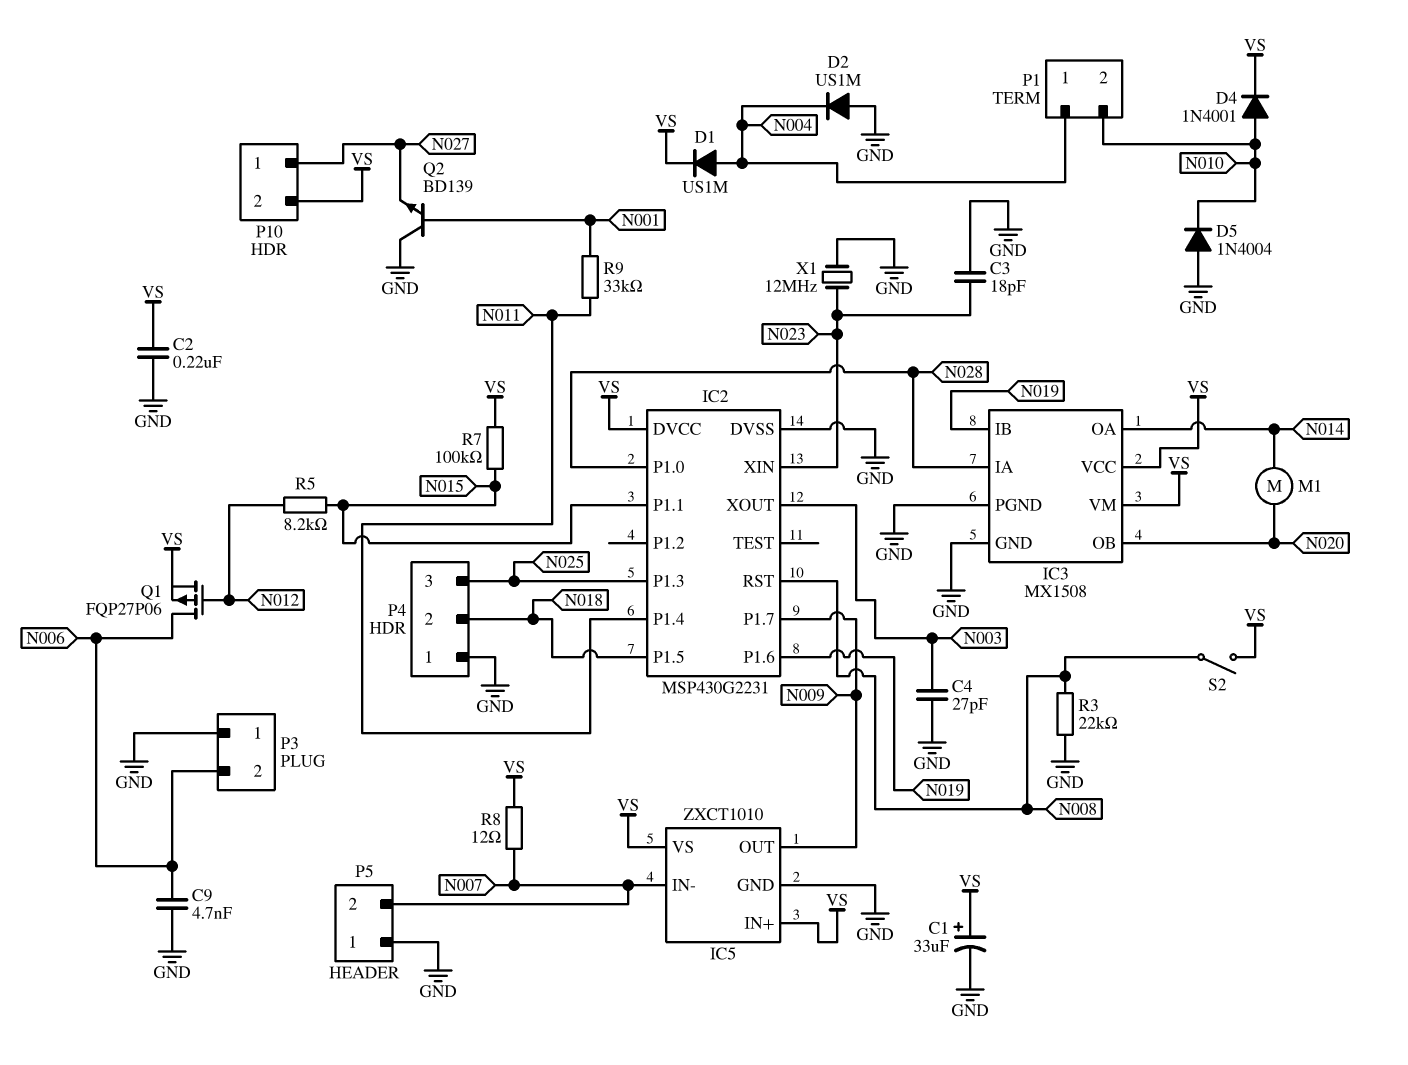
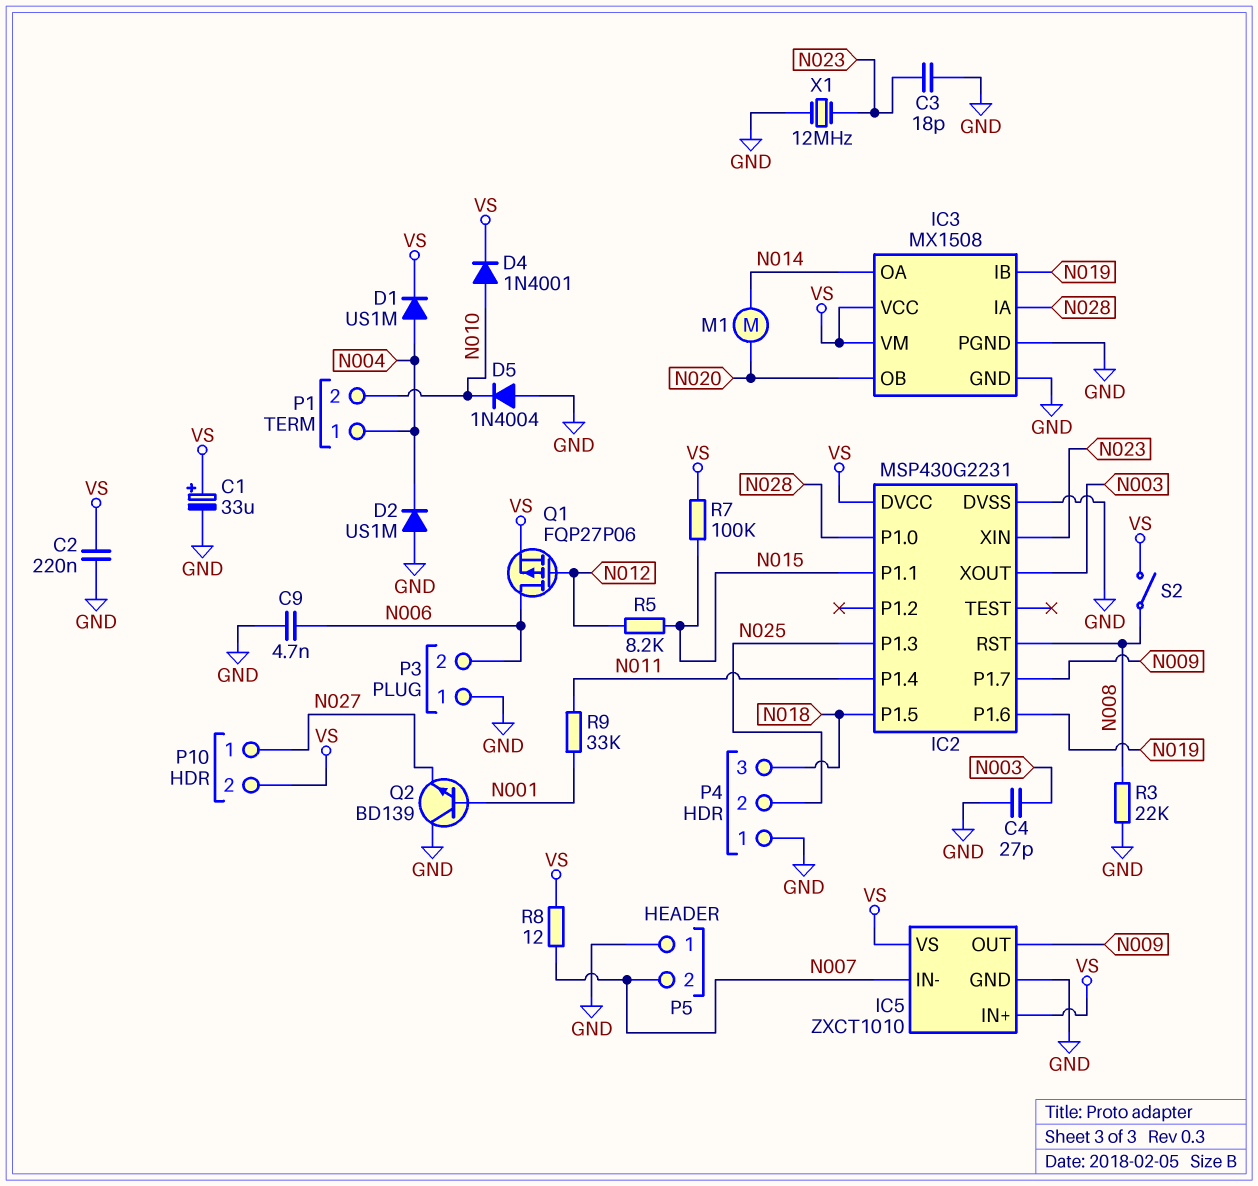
P4 pin 2: N018 -> N025
P4 pin 3: N025 -> N018

